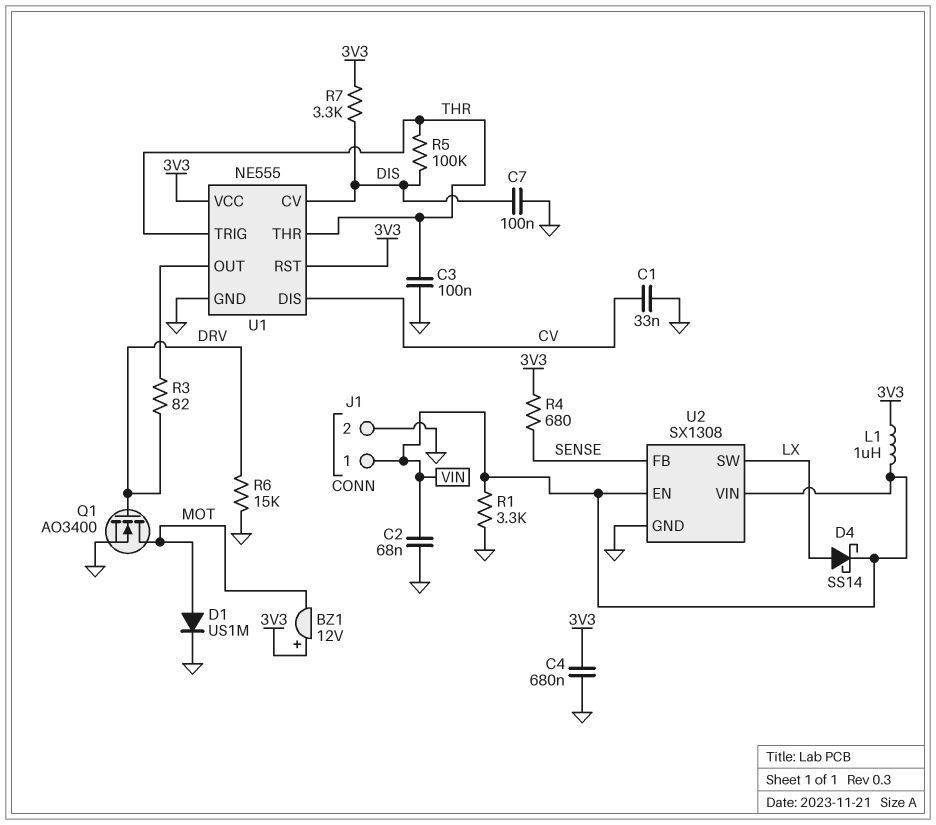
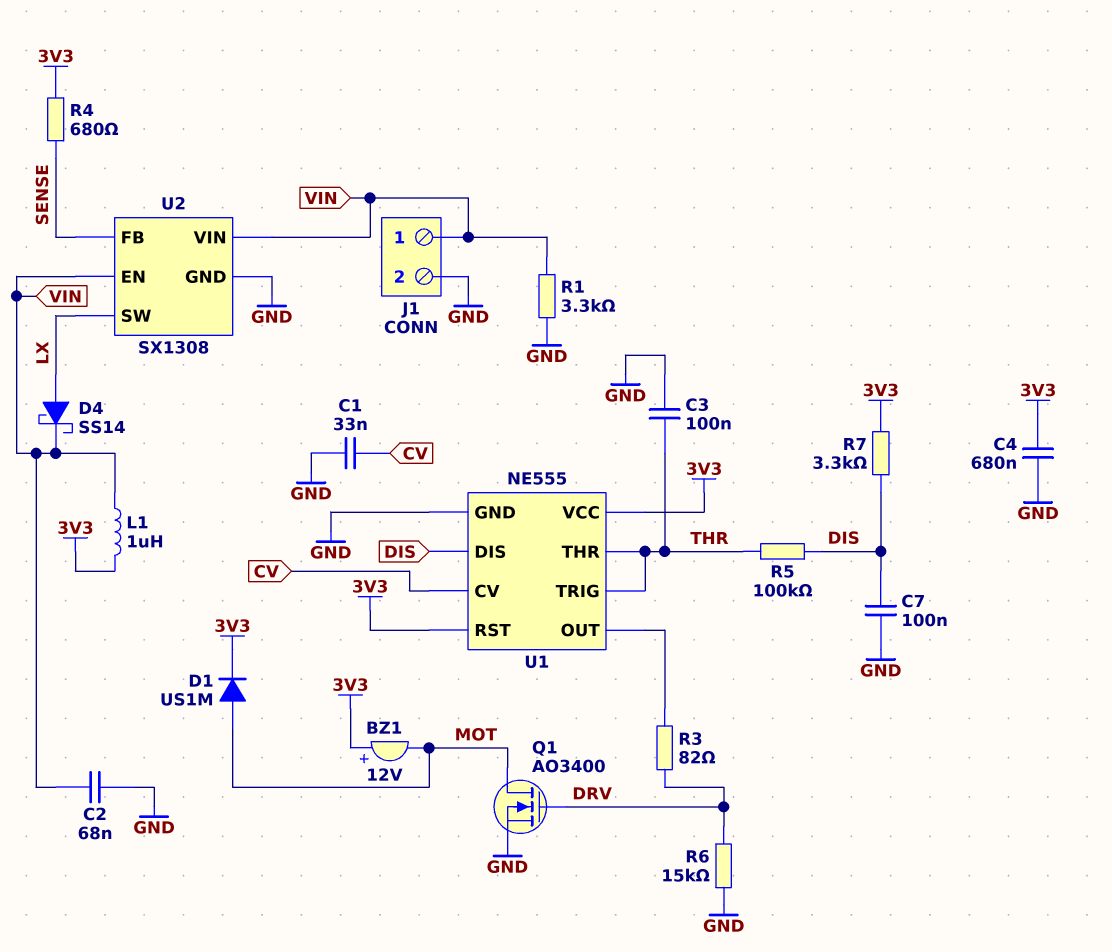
D1: diode US1M (A MOT, K GND) -> diode US1M (A MOT, K 3V3)
U1 pin CV: DIS -> CV
U1 pin DIS: CV -> DIS

